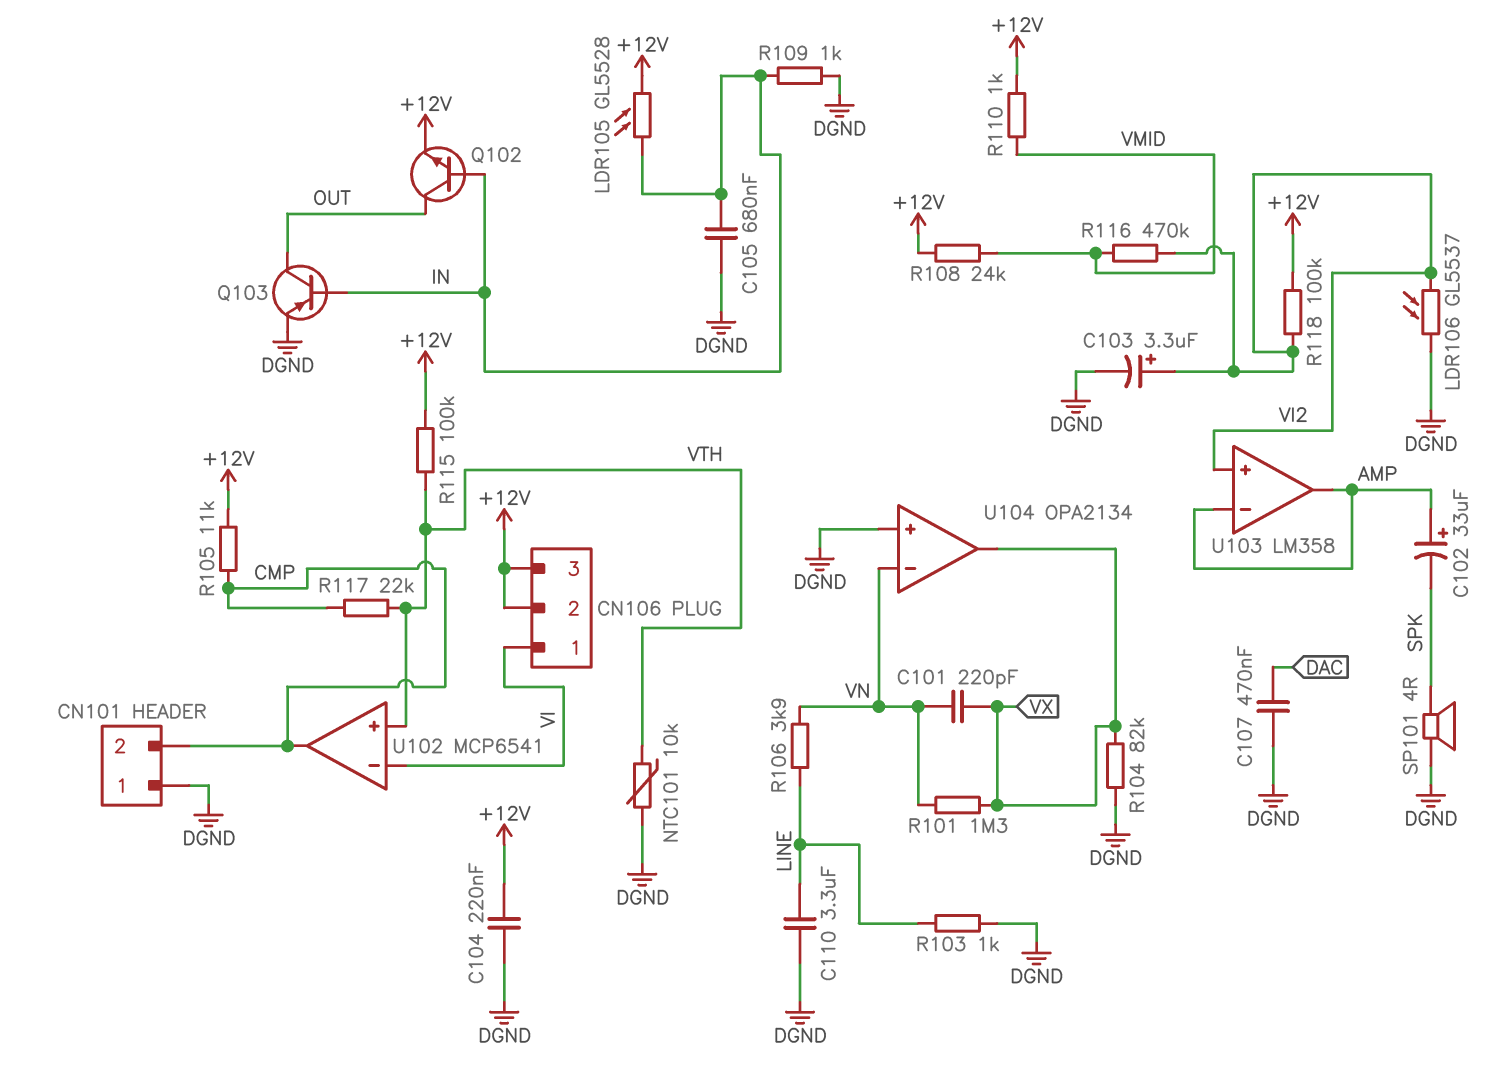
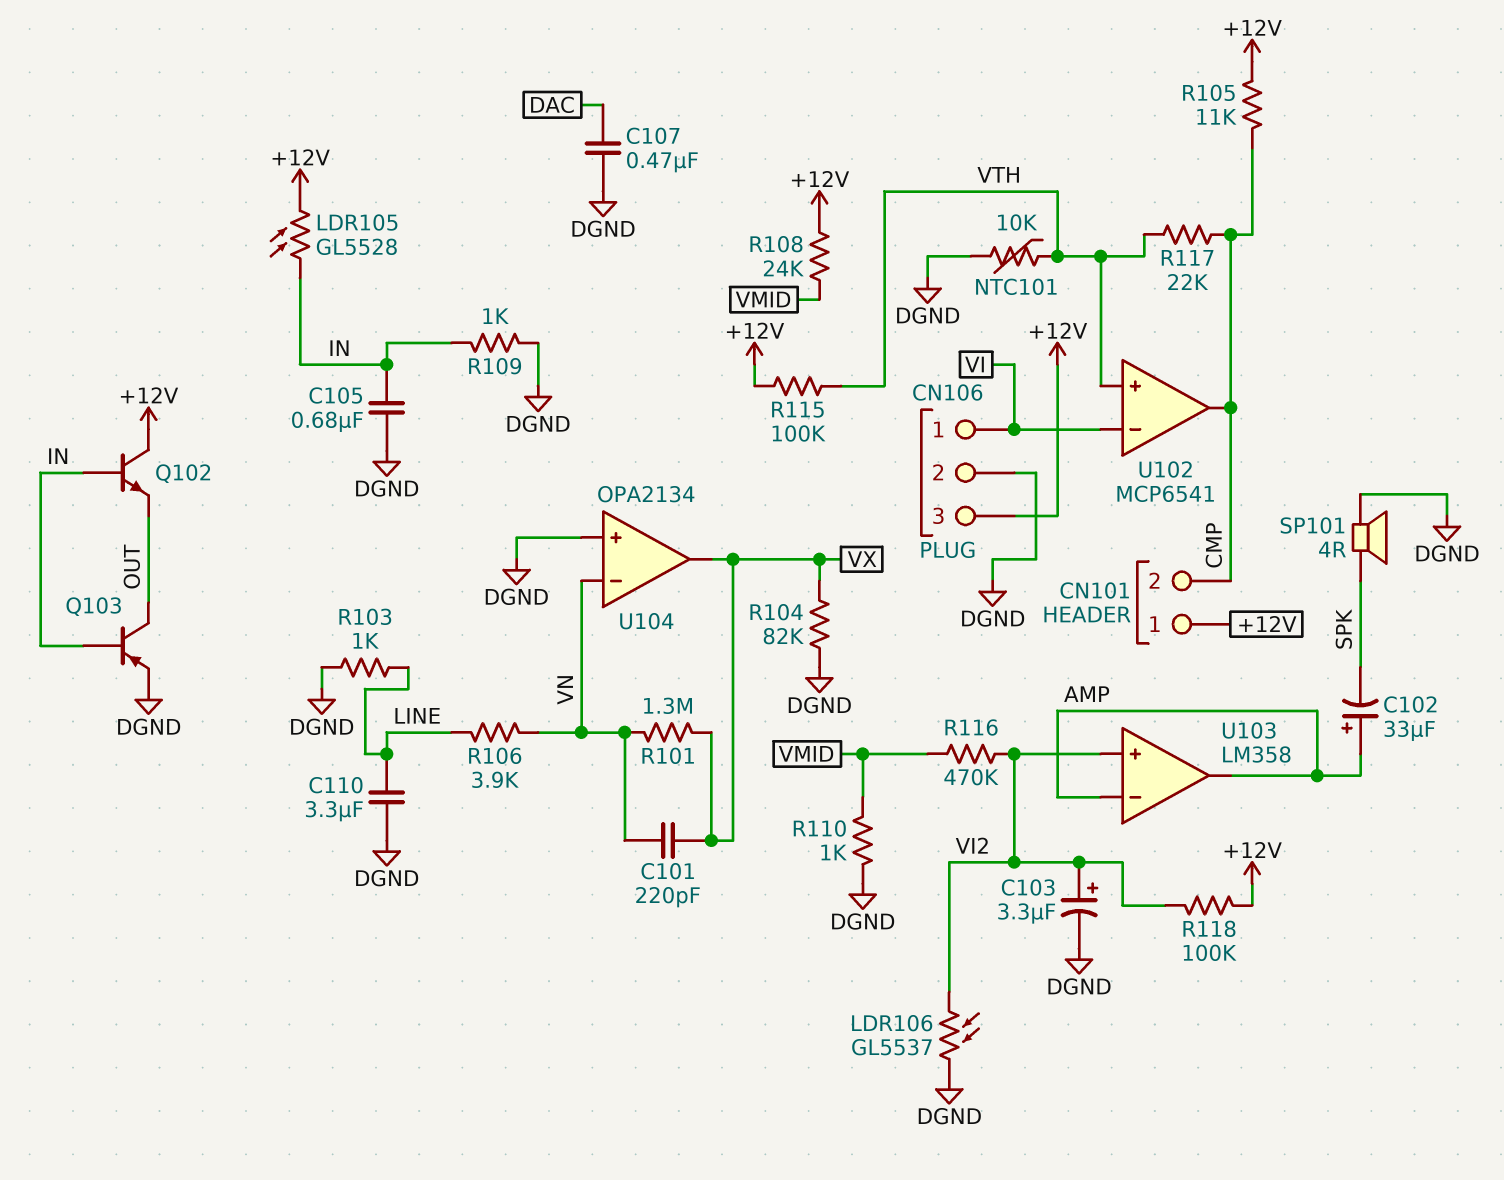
C104: 220nF (+12V, DGND) -> none
CN101 pin 1: DGND -> +12V
CN106 pin 2: +12V -> DGND
Q102: NPN (B IN, C OUT, E +12V) -> NPN (B IN, C +12V, E OUT)
R110: 1k (+12V, VMID) -> 1k (DGND, VMID)

